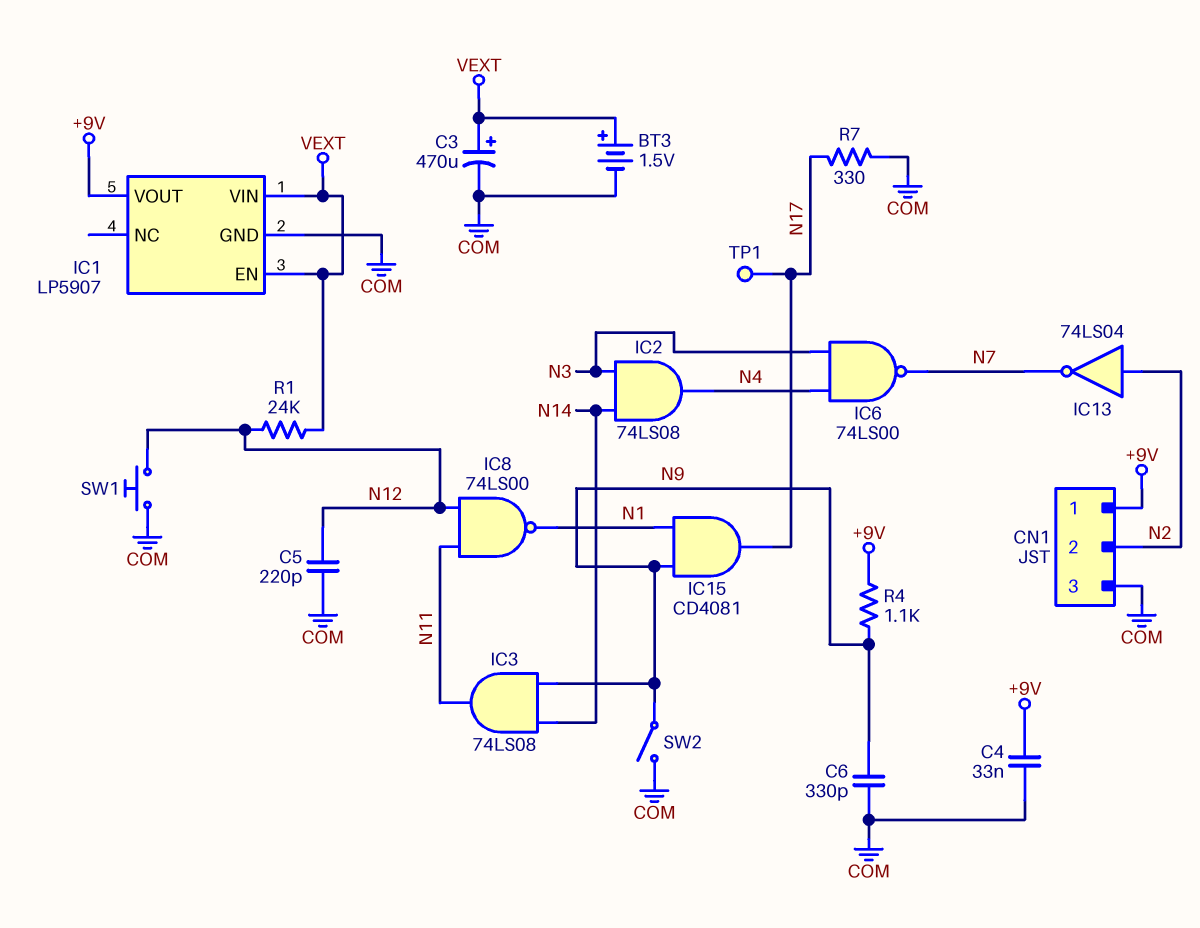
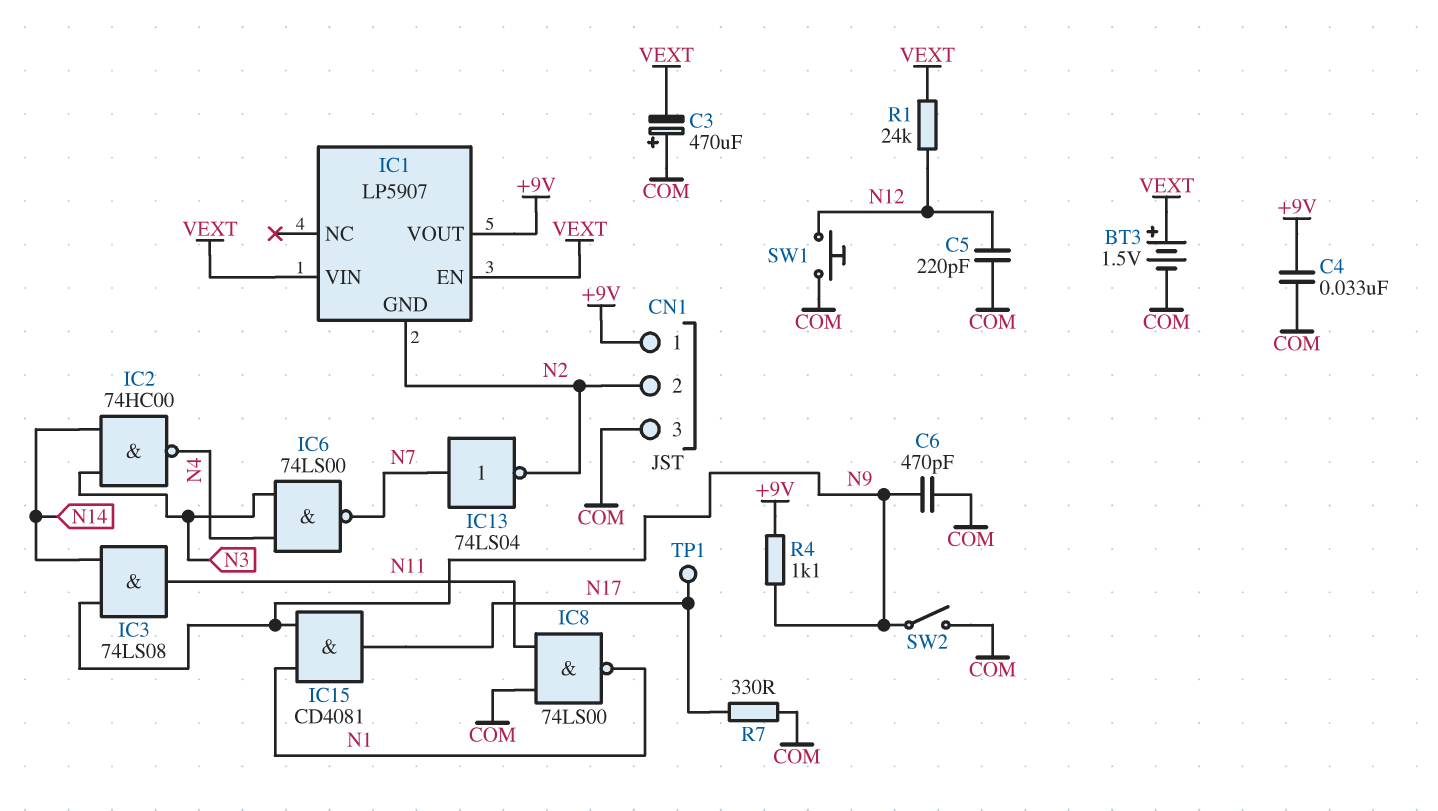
C3: 470uF (plus VEXT, minus COM) -> 470uF (plus COM, minus VEXT)
C6: 330pF (COM, N9) -> 470pF (COM, N9)
IC1 pin GND: COM -> N2
IC2: AND 74LS08 (in N3, in N14, out N4) -> NAND 74HC00 (in N3, in N14, out N4)
IC8: NAND 74LS00 (in N11, in N12, out N1) -> NAND 74LS00 (in COM, in N11, out N1)
IC13: NOT 74LS04 (in N2, out N7) -> NOT 74LS04 (in N7, out N2)

